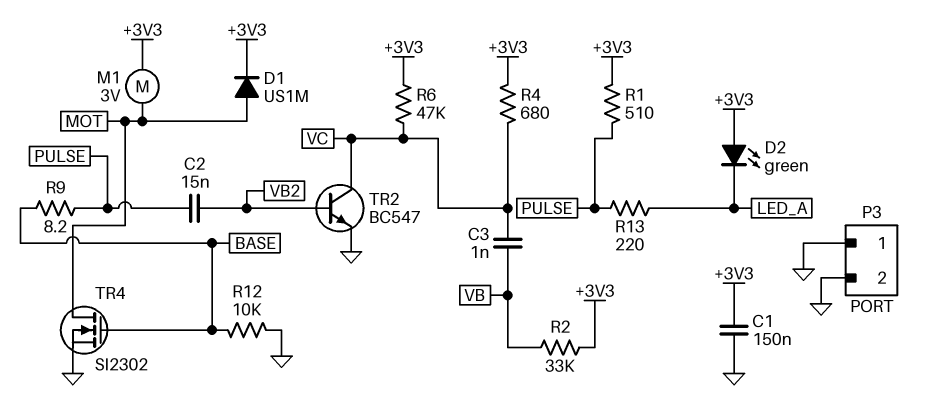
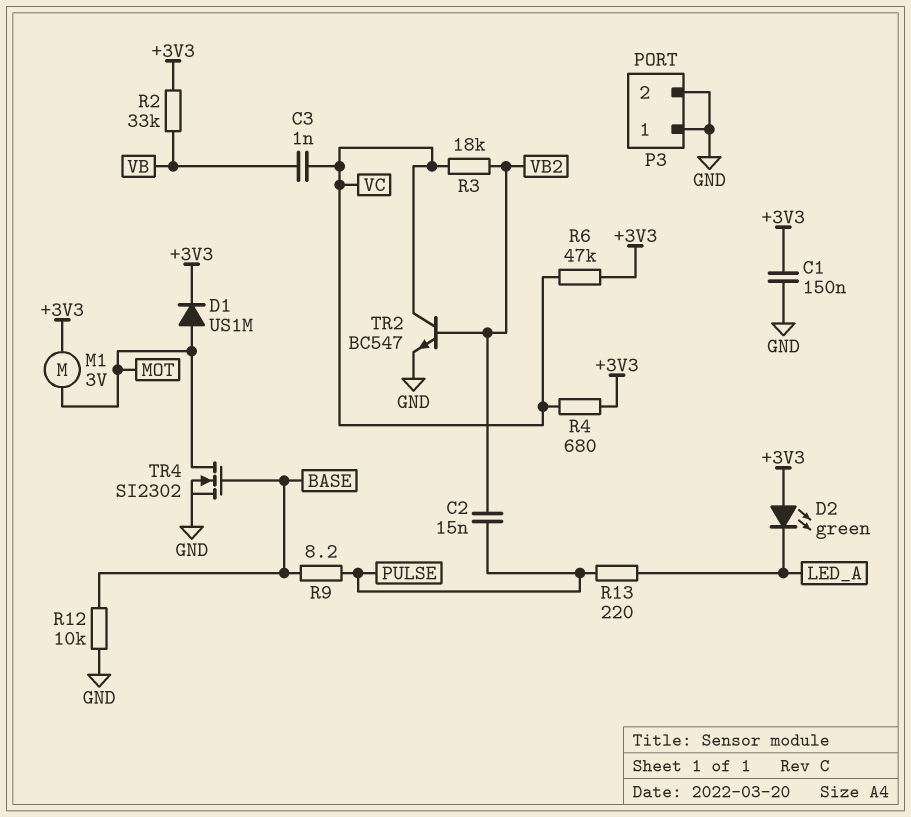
R1: 510 (+3V3, PULSE) -> none
R3: none -> 18k (VB2, VC)

